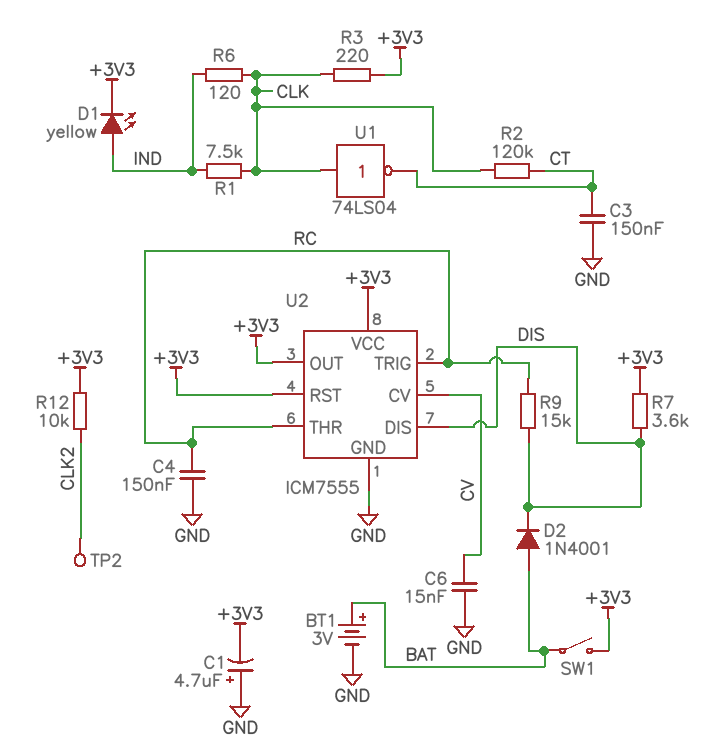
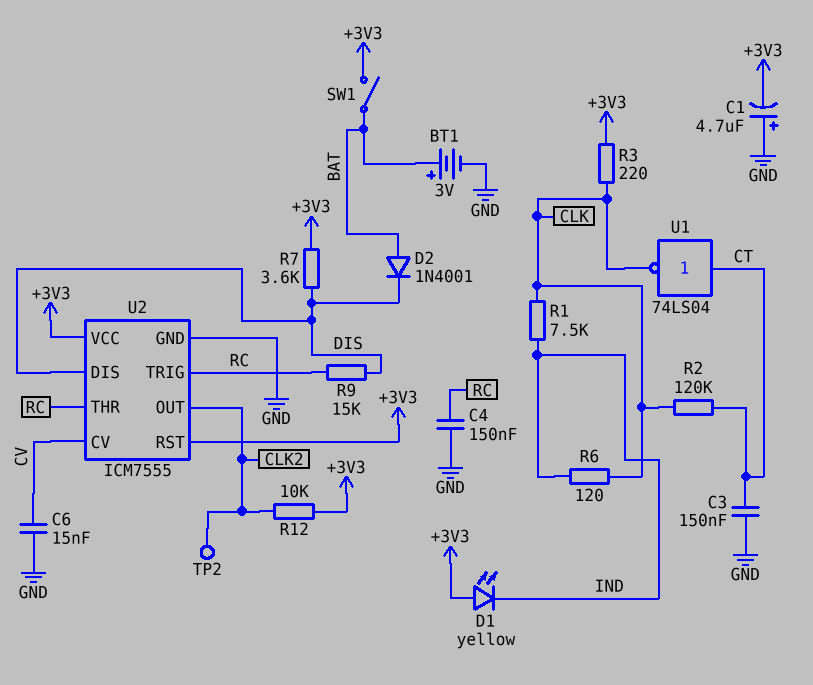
D1: LED yellow (A IND, K +3V3) -> LED yellow (A +3V3, K IND)
U1: NOT 74LS04 (in CLK, out CT) -> NOT 74LS04 (in CT, out CLK)
U2 pin OUT: +3V3 -> CLK2

